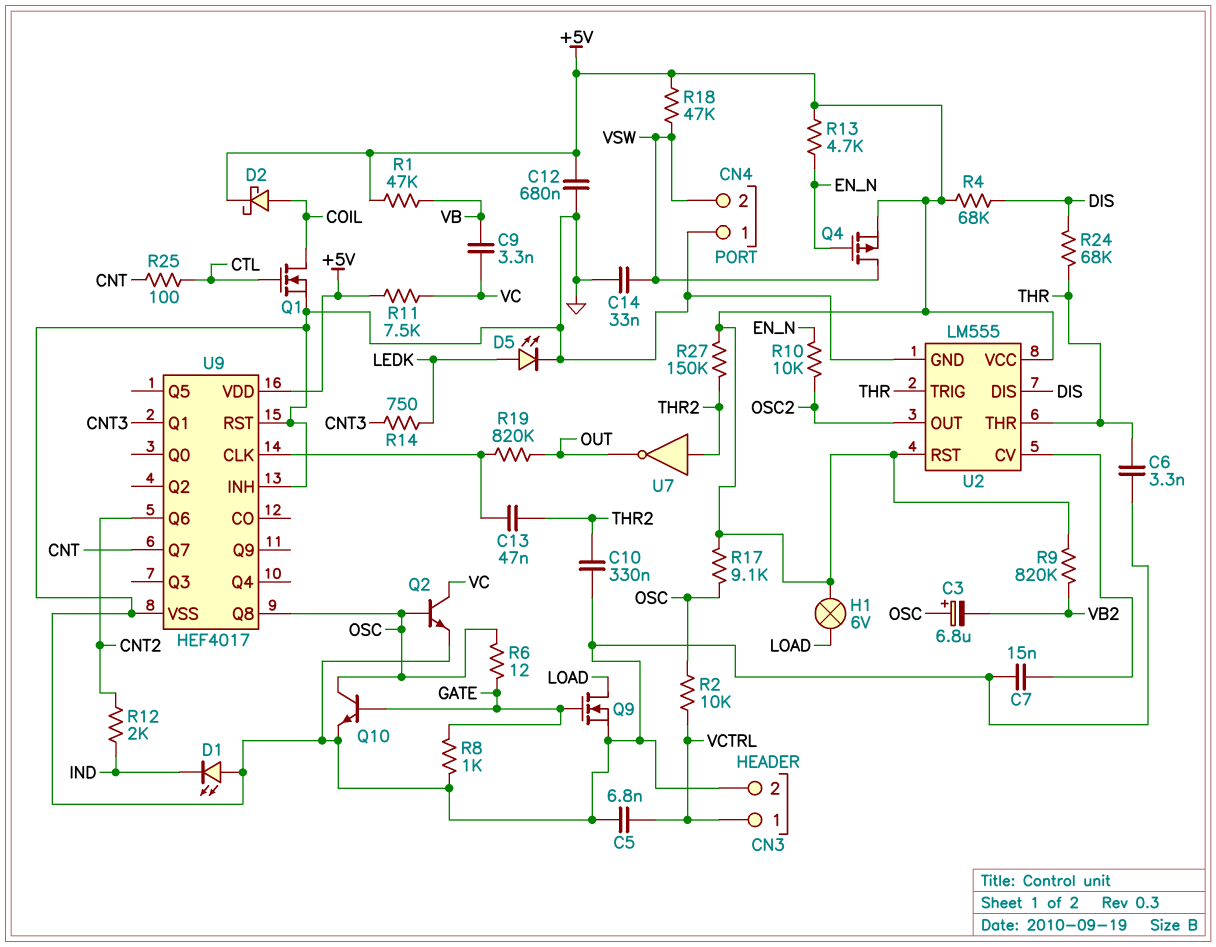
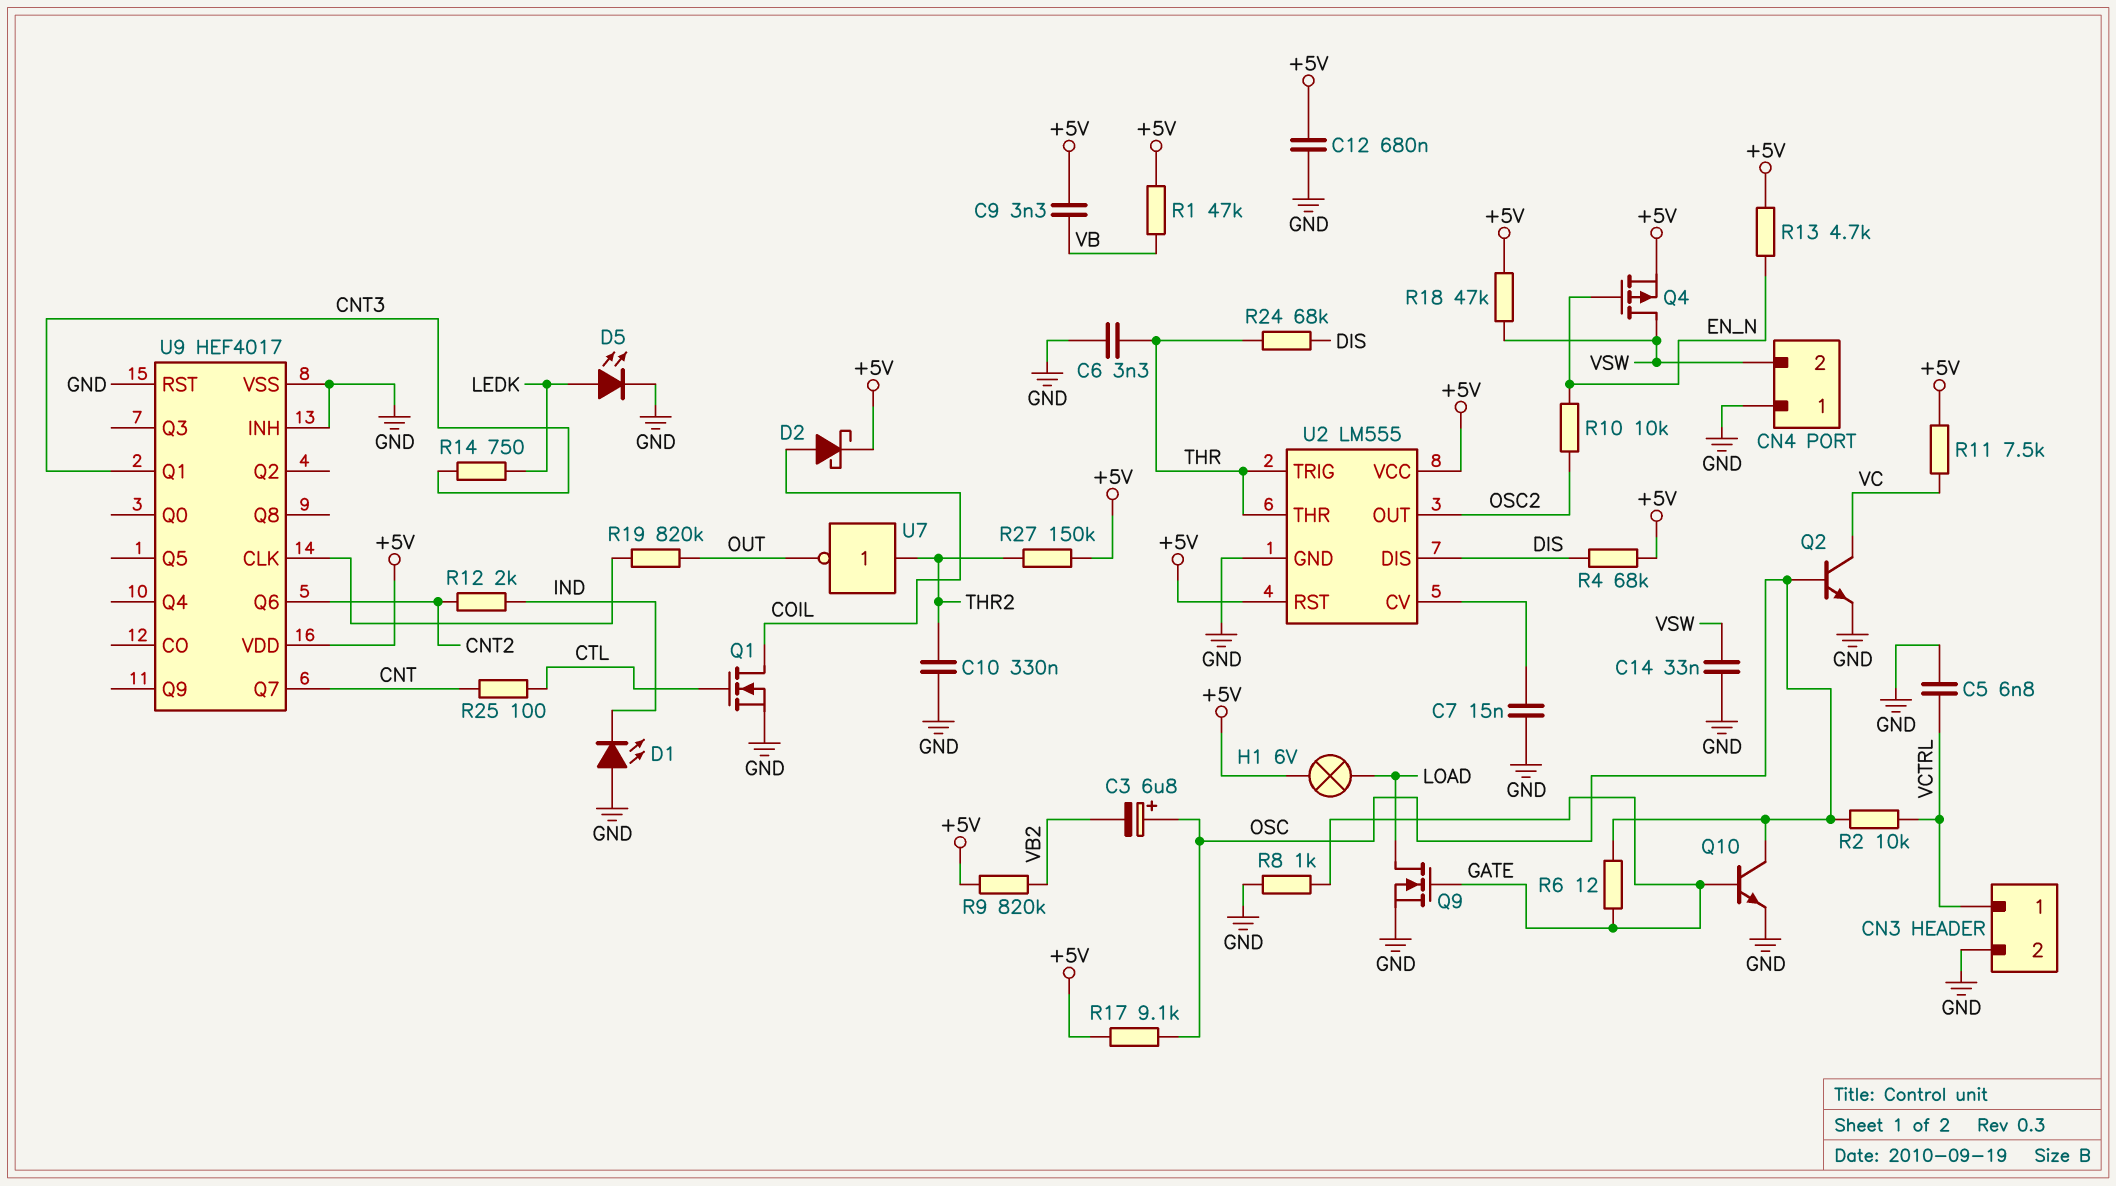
C9: 3.3nF (VB, VC) -> 3.3nF (+5V, VB)
C13: 47nF (THR2, U9/CLK) -> none
U9 pin Q8: OSC -> none

